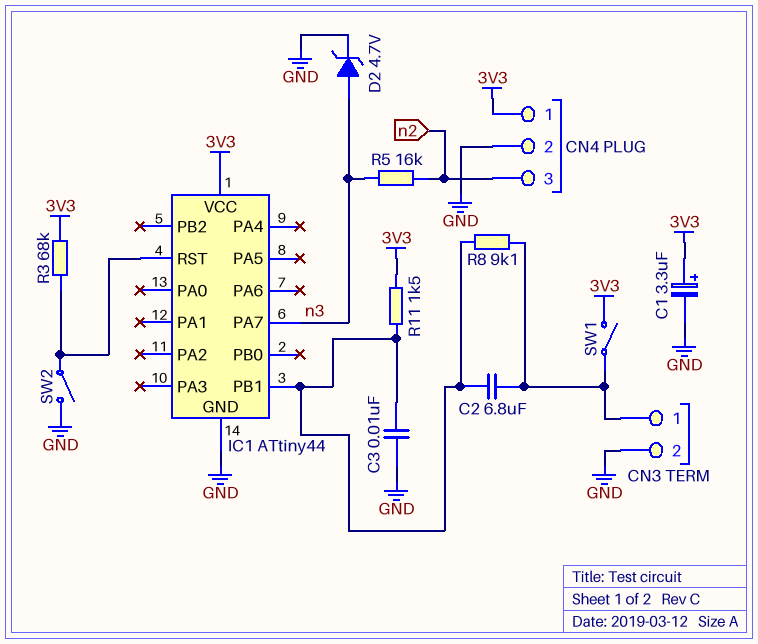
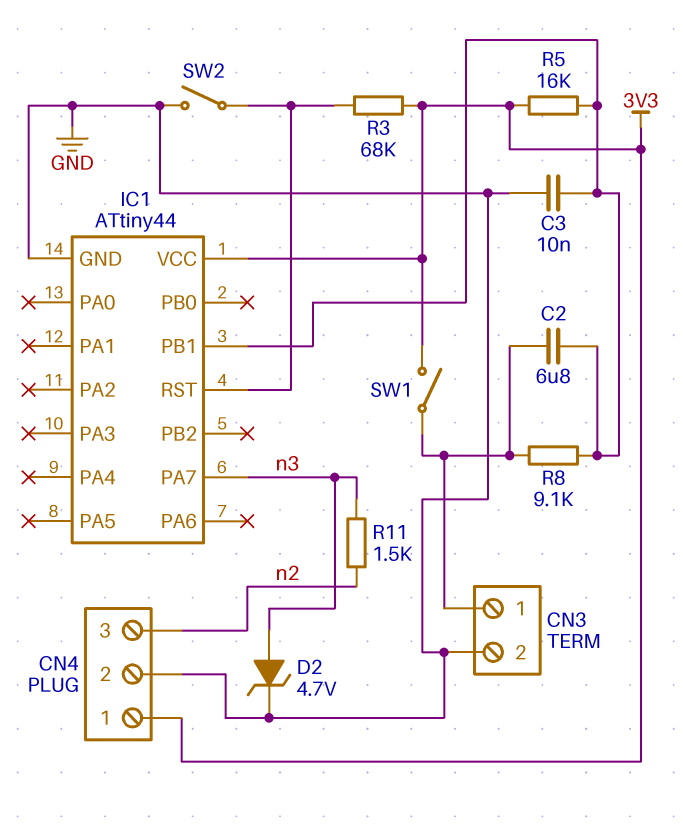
C1: 3.3uF (plus 3V3, minus GND) -> none
R5: 16k (n2, n3) -> 16k (3V3, IC1/PB1)
R11: 1.5k (3V3, IC1/PB1) -> 1.5k (n2, n3)

